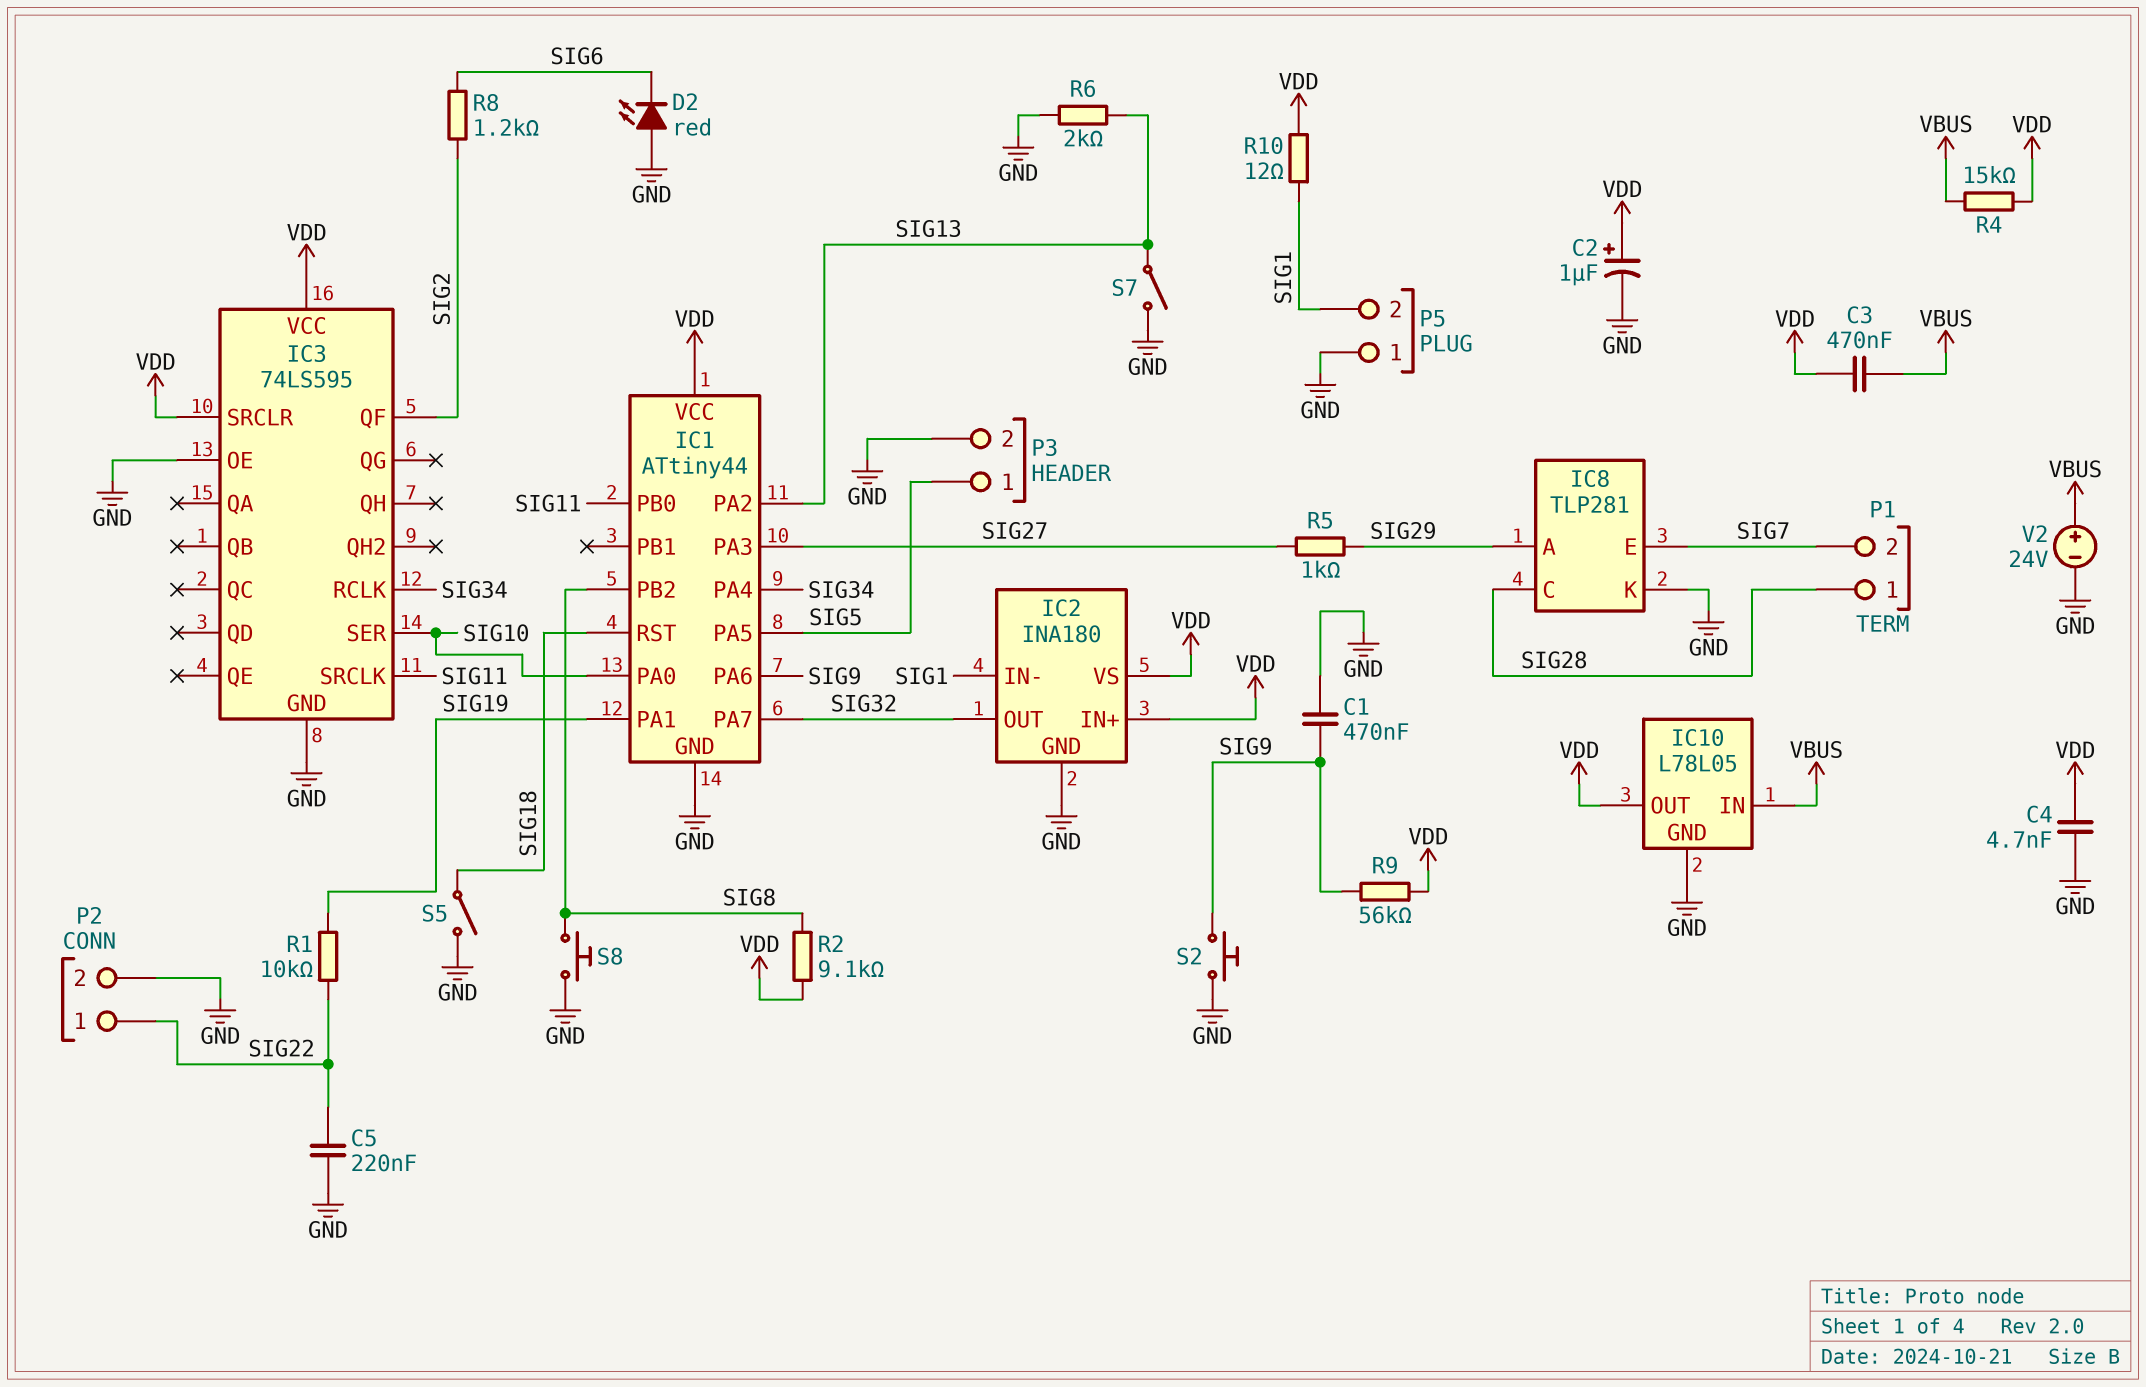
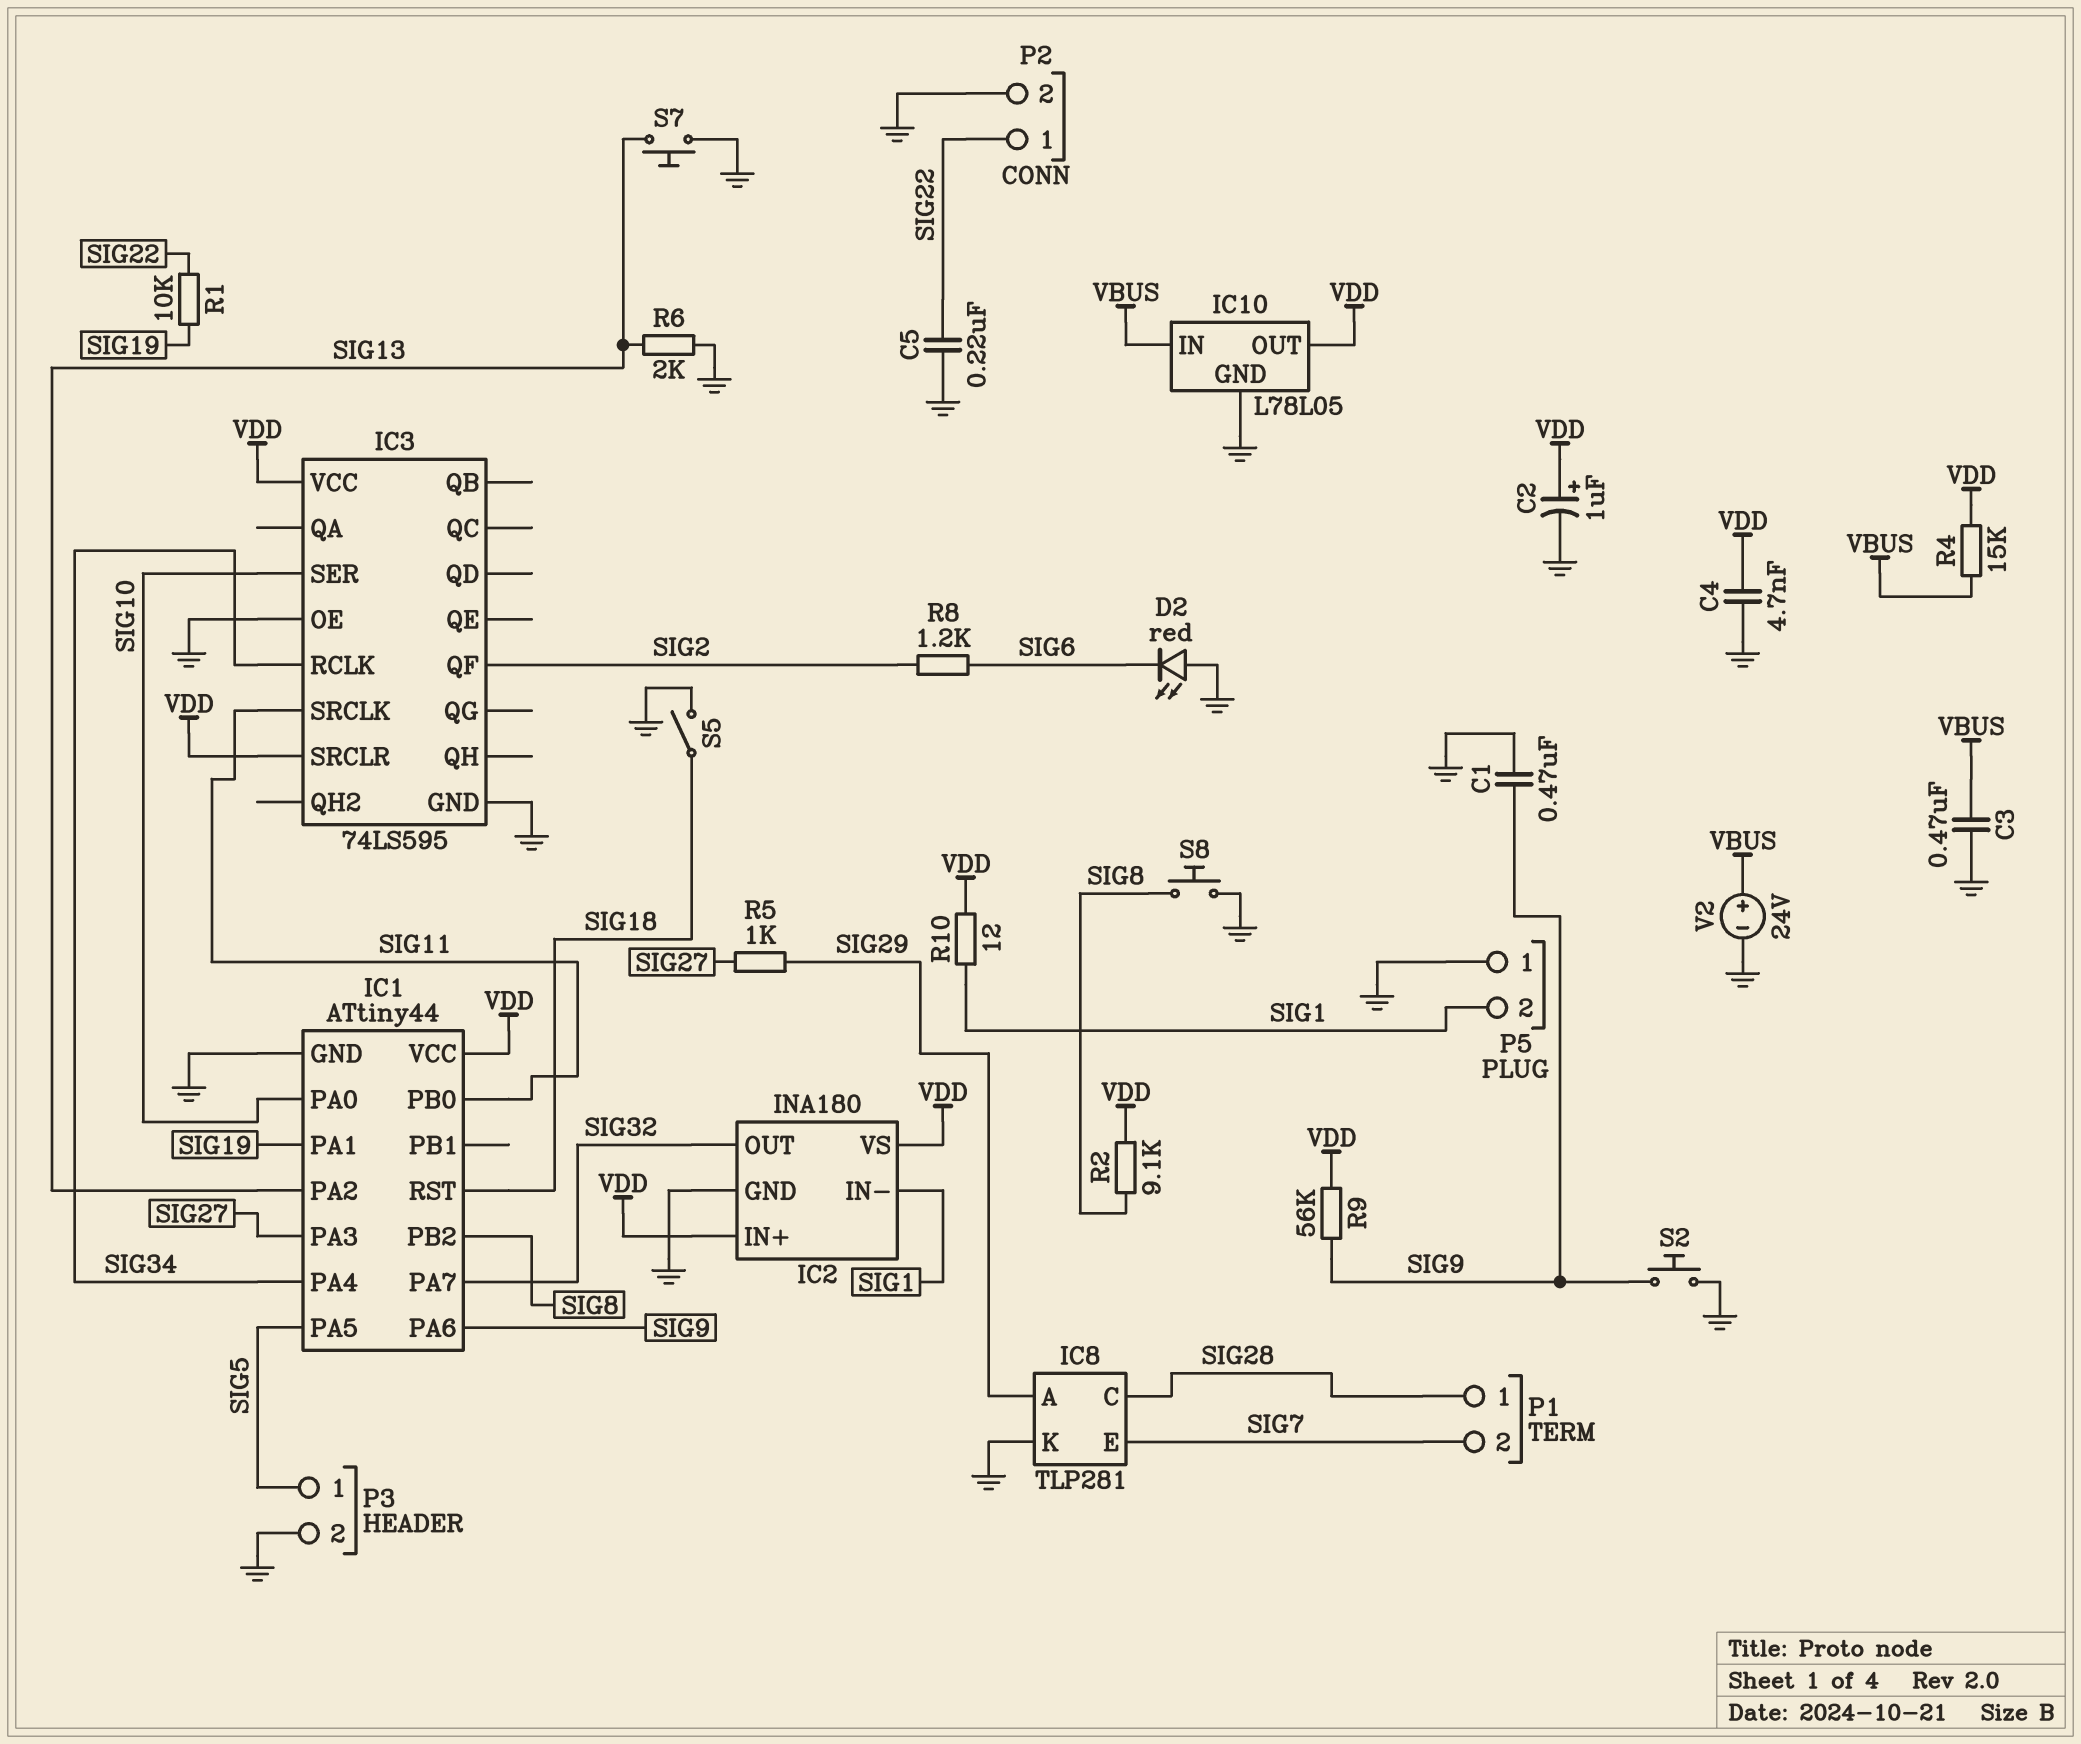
C3: 470nF (VBUS, VDD) -> 470nF (GND, VBUS)
S7: switch (GND, SIG13) -> button (GND, SIG13)

